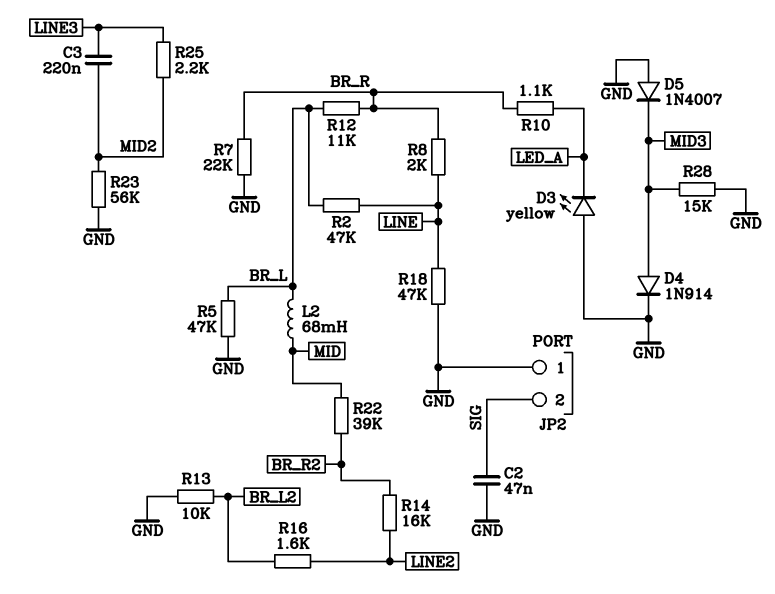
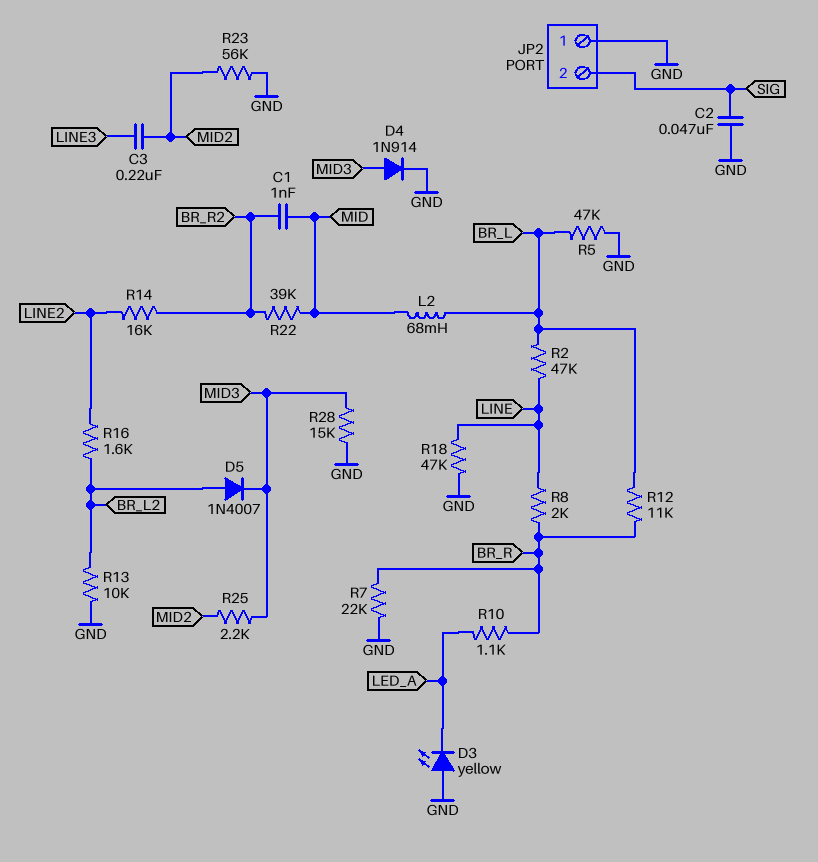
C1: none -> 1nF (BR_R2, MID)
D5: diode 1N4007 (A GND, K MID3) -> diode 1N4007 (A BR_L2, K MID3)
R25: 2.2k (LINE3, MID2) -> 2.2k (MID2, MID3)

